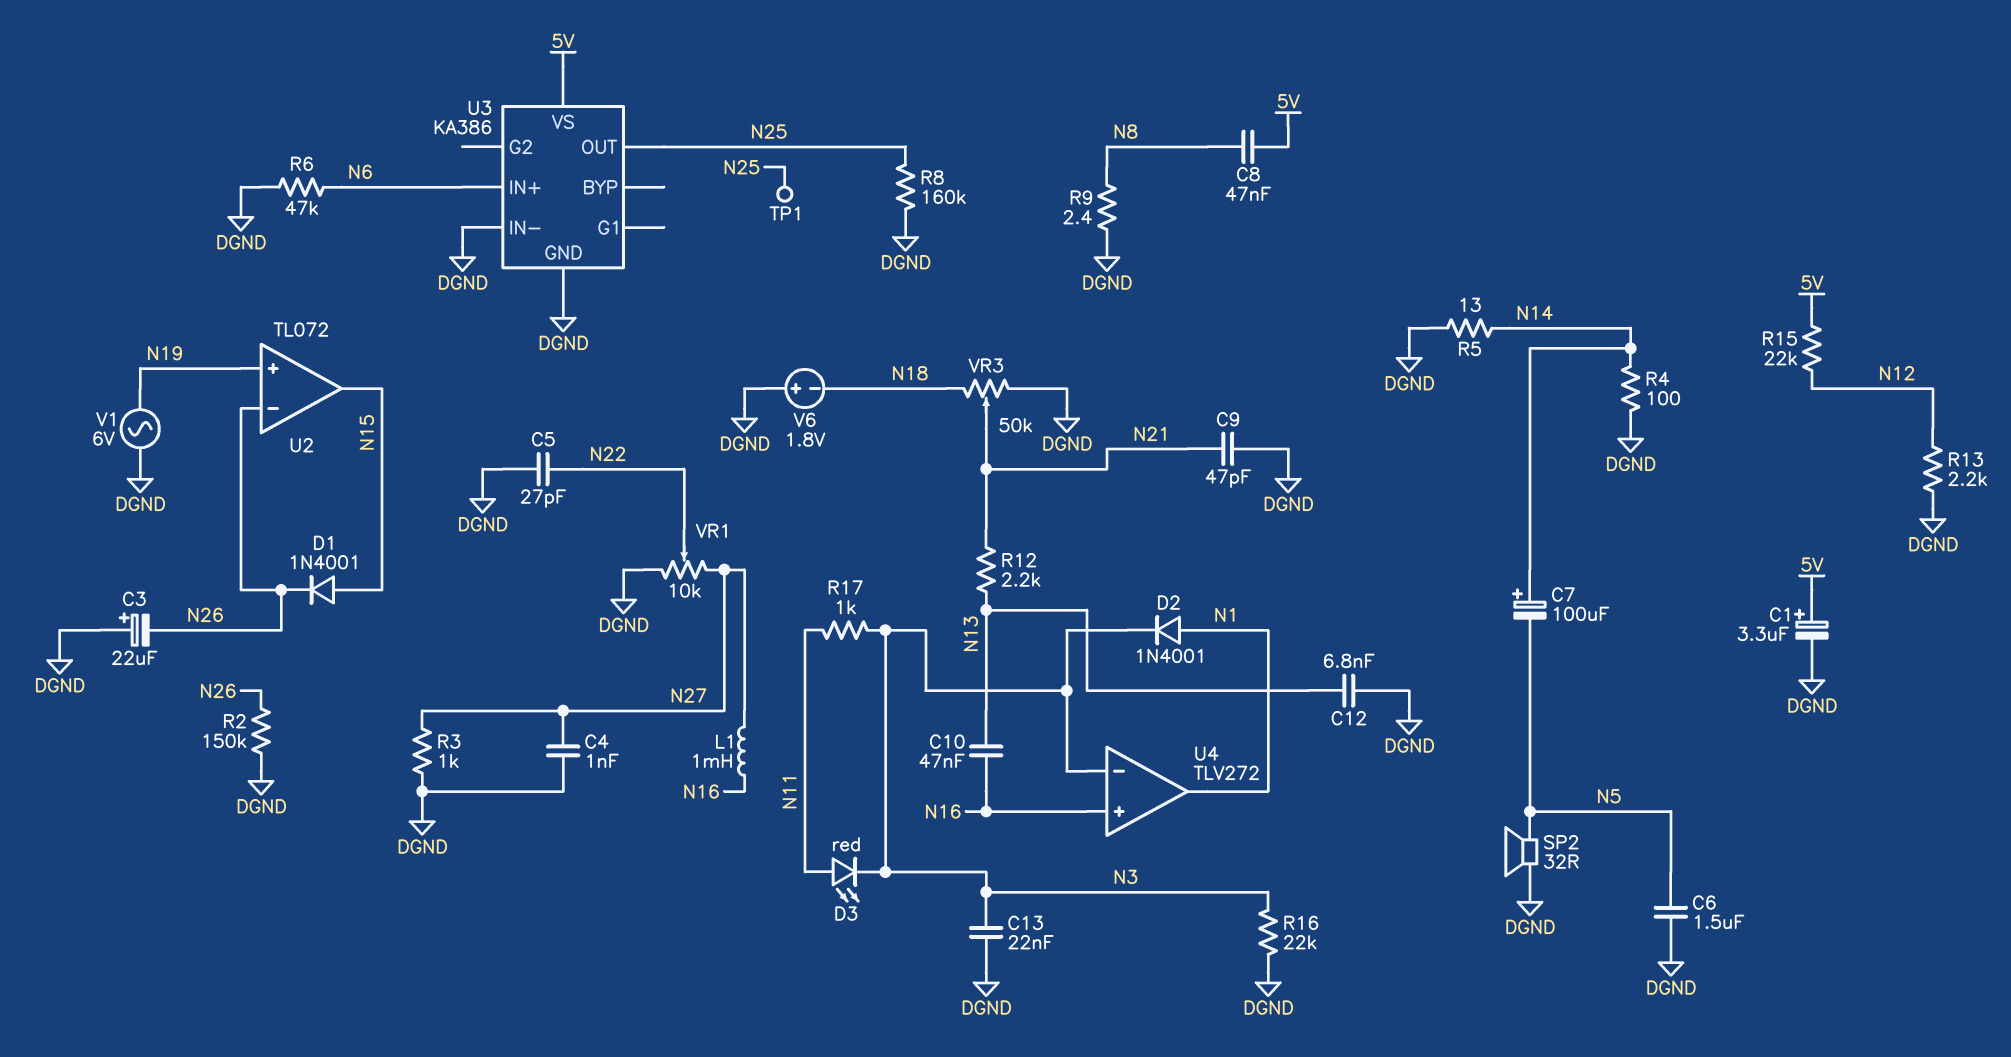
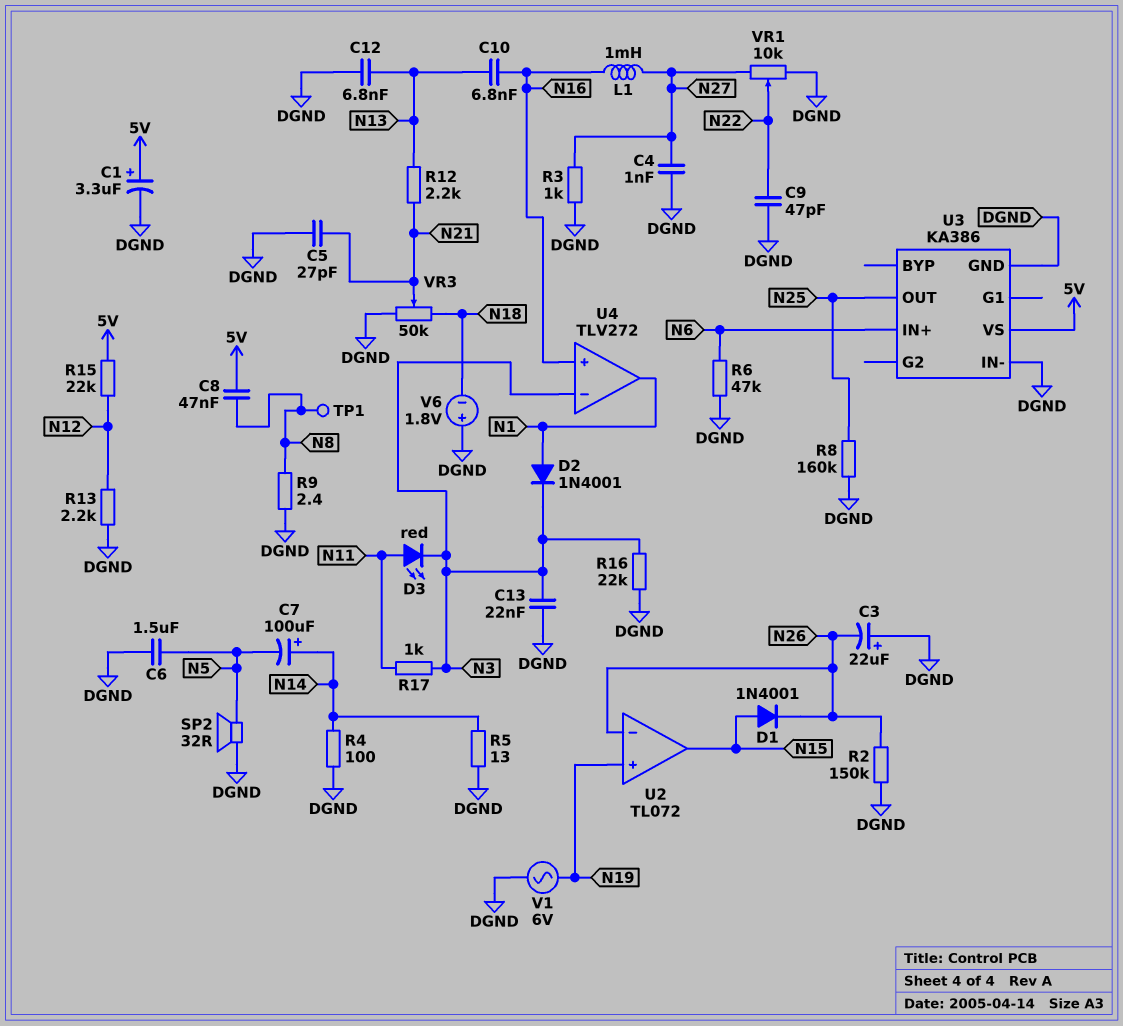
C5: 27pF (DGND, N22) -> 27pF (DGND, N21)
C9: 47pF (DGND, N21) -> 47pF (DGND, N22)
C10: 47nF (N13, N16) -> 6.8nF (N13, N16)
TP1: test point (N25) -> test point (N8)

